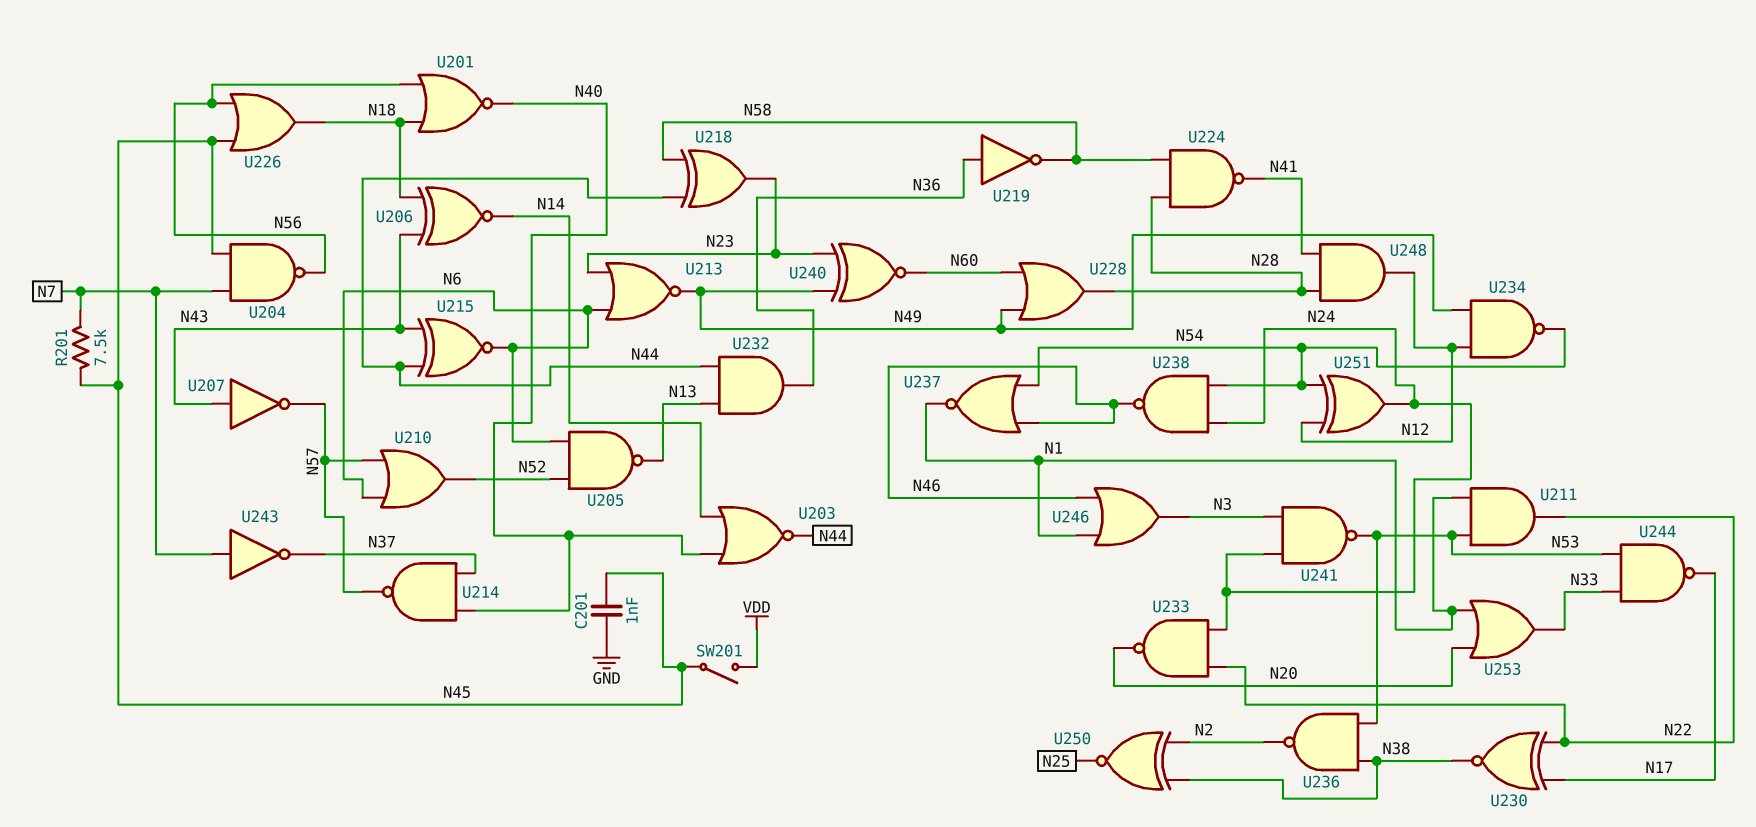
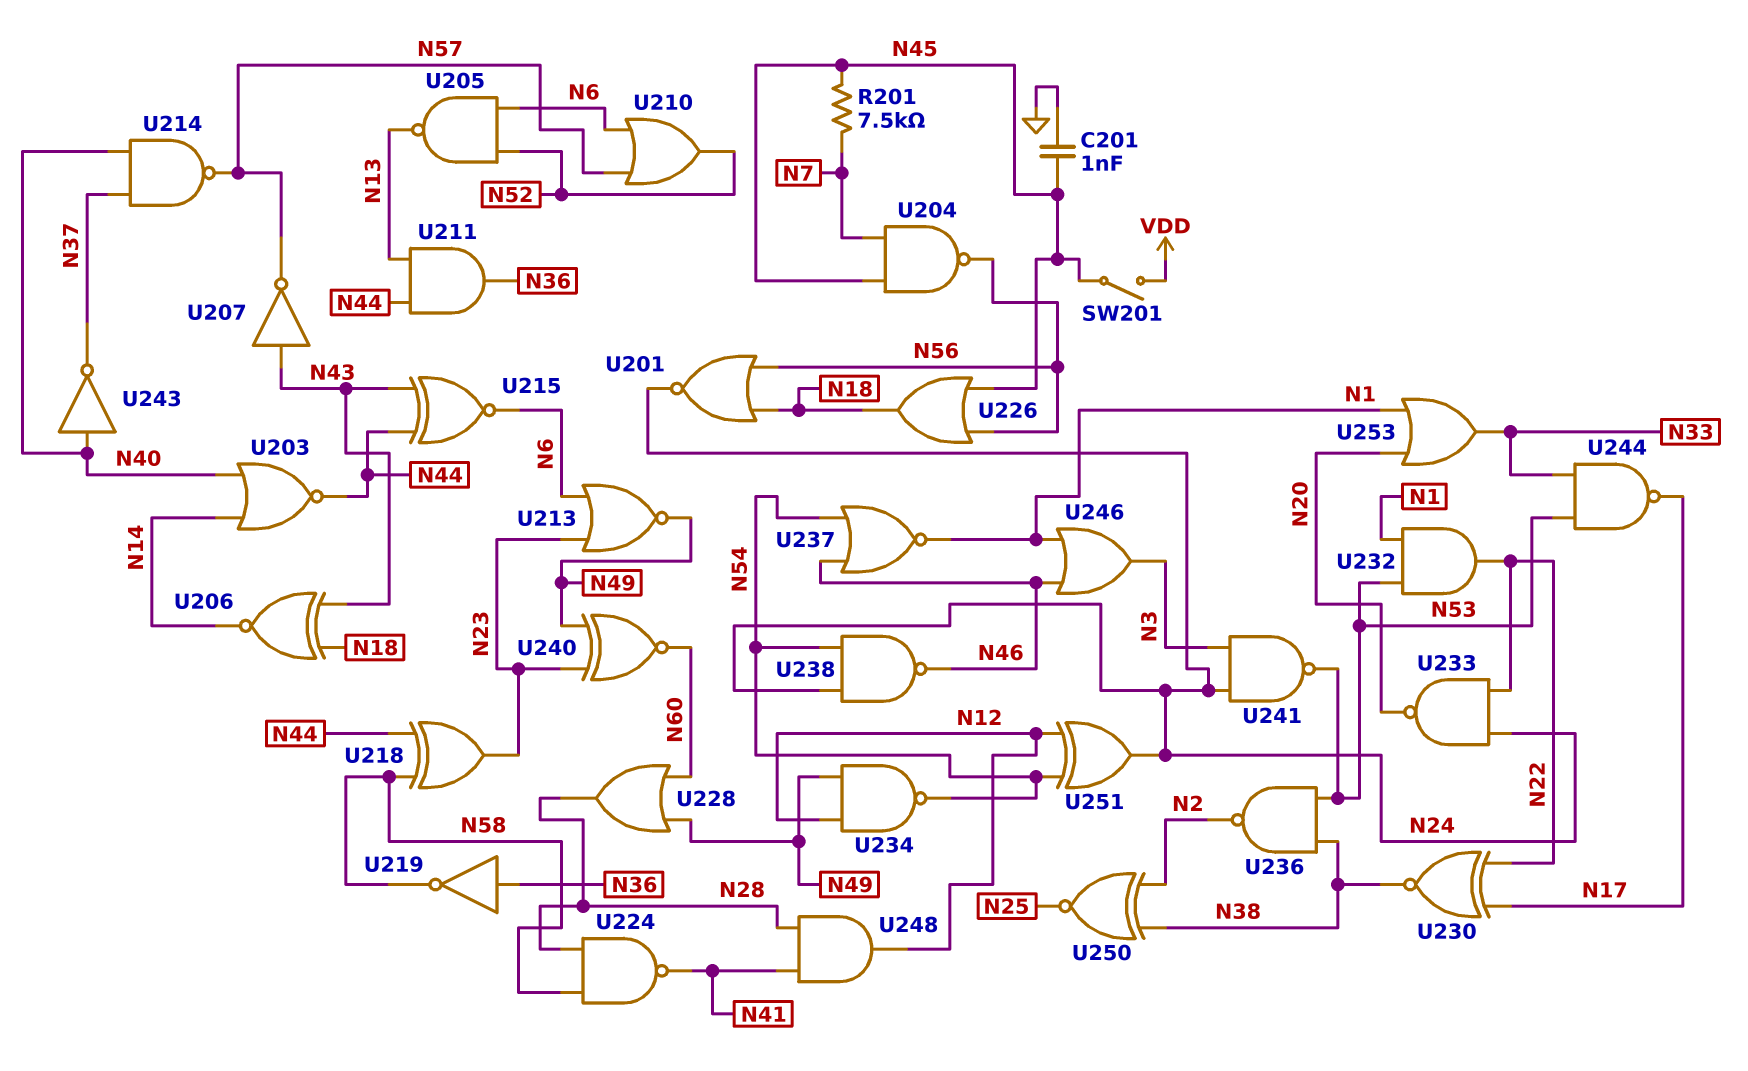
U201: NOR (in N18, in N56, out N40) -> NOR (in N18, in N56, out N24)
U211: AND (in N1, in N53, out N22) -> AND (in N13, in N44, out N36)
U232: AND (in N13, in N44, out N36) -> AND (in N1, in N53, out N22)
U243: NOT (in N7, out N37) -> NOT (in N40, out N37)

